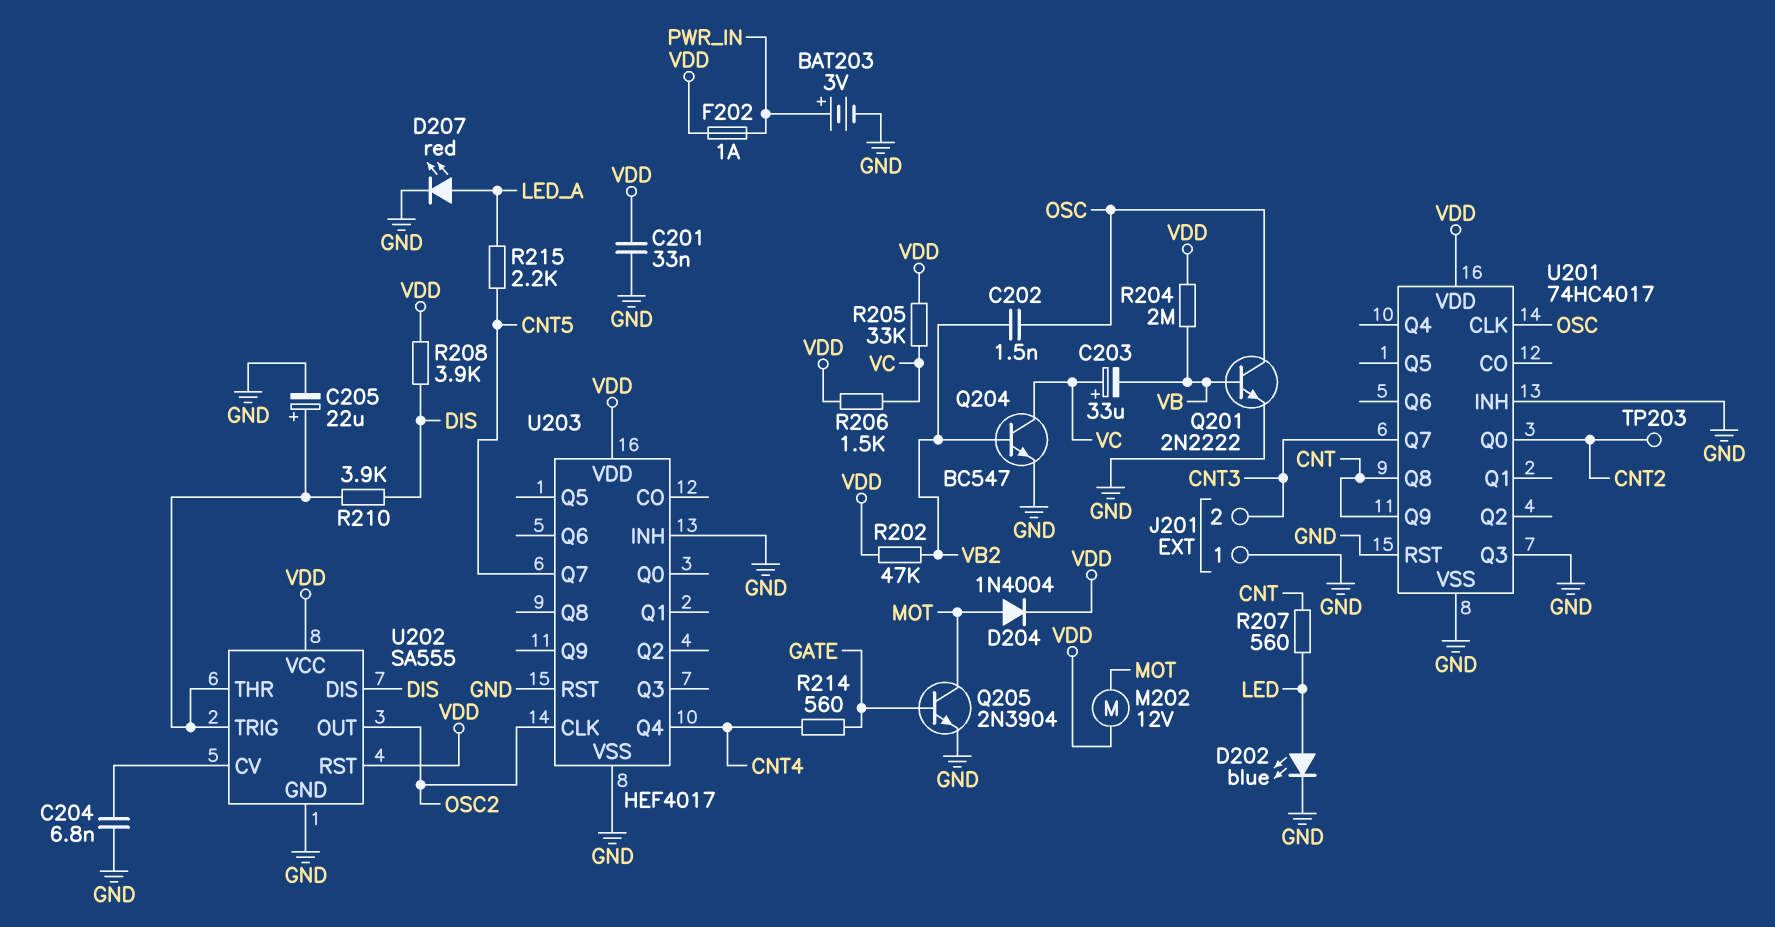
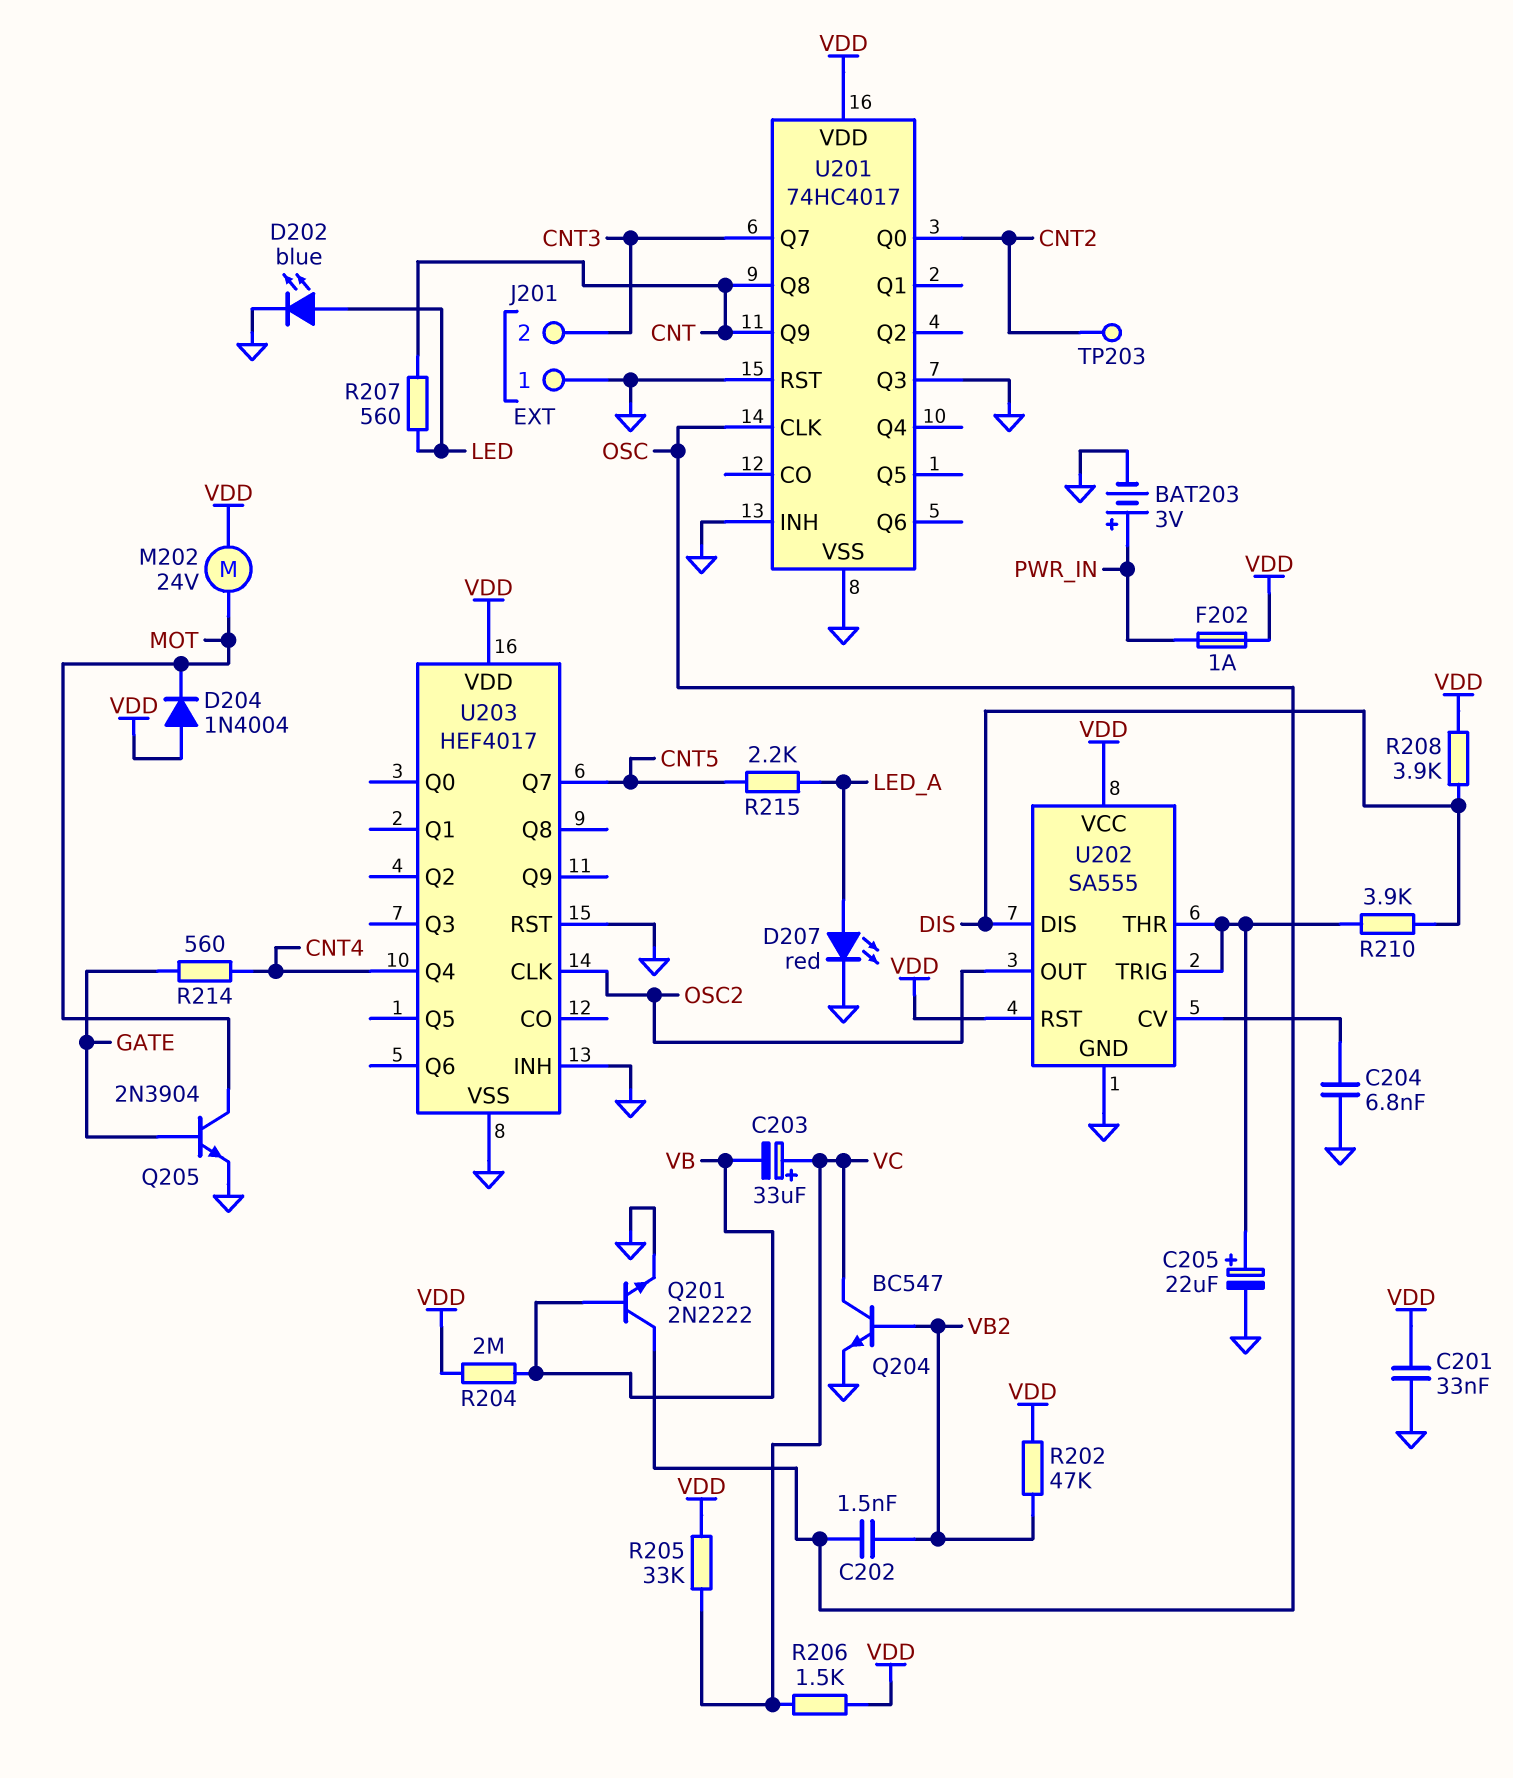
D204: diode 1N4004 (A MOT, K VDD) -> diode 1N4004 (A VDD, K MOT)
M202: motor 12V (MOT, VDD) -> motor 24V (MOT, VDD)

